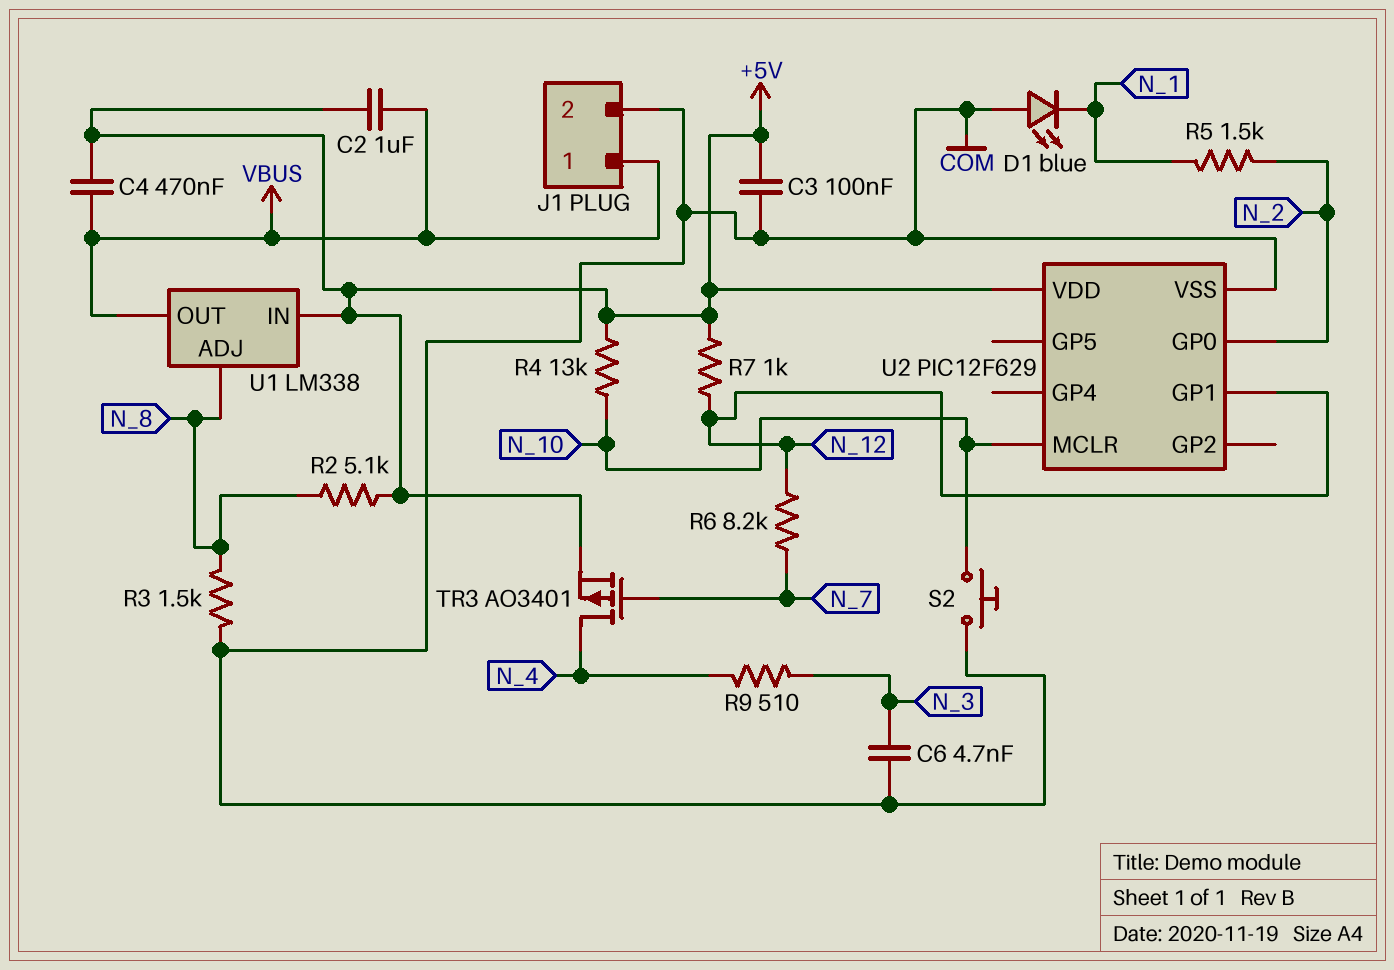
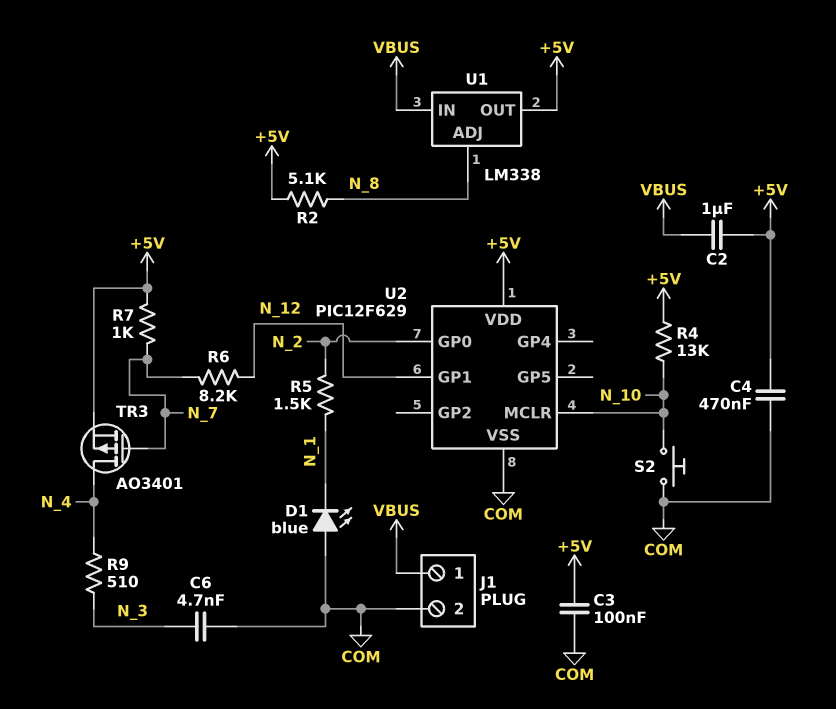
C4: 470nF (+5V, VBUS) -> 470nF (+5V, COM)
R3: 1.5k (COM, N_8) -> none
R7: 1k (+5V, N_12) -> 1k (+5V, N_7)
U1 pin IN: +5V -> VBUS
U1 pin OUT: VBUS -> +5V

